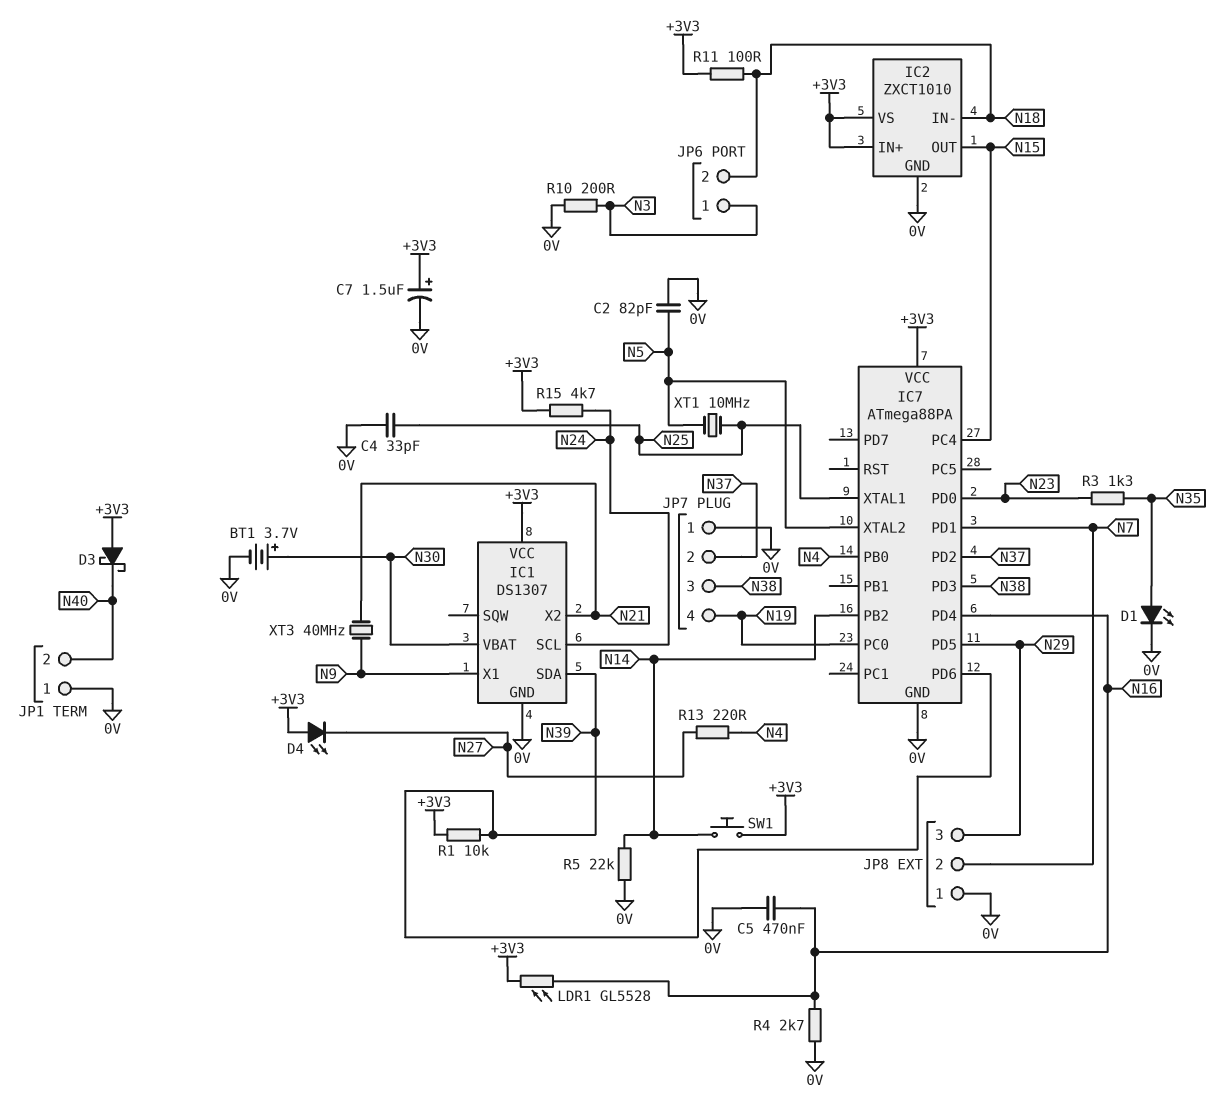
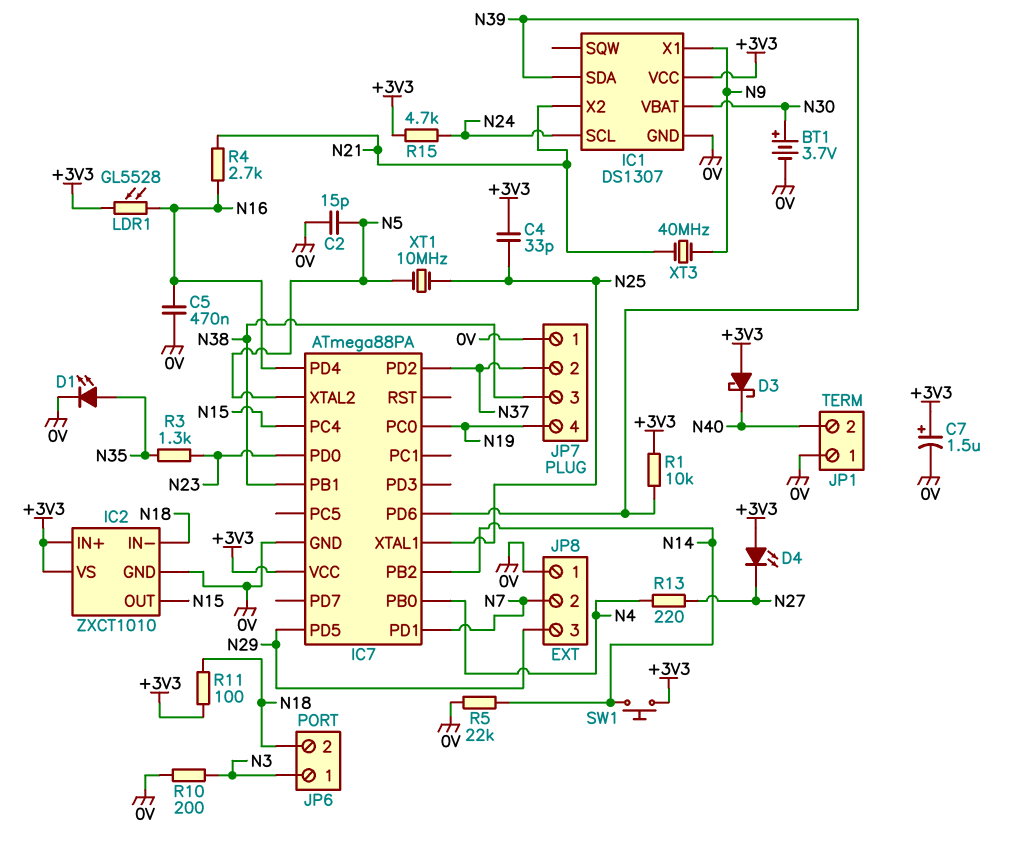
C2: 82pF (0V, N5) -> 15pF (0V, N5)
C4: 33pF (0V, N25) -> 33pF (+3V3, N25)
IC7 pin PB1: none -> N38
IC7 pin PD3: N38 -> none
R4: 2.7k (0V, N16) -> 2.7k (N16, N21)

